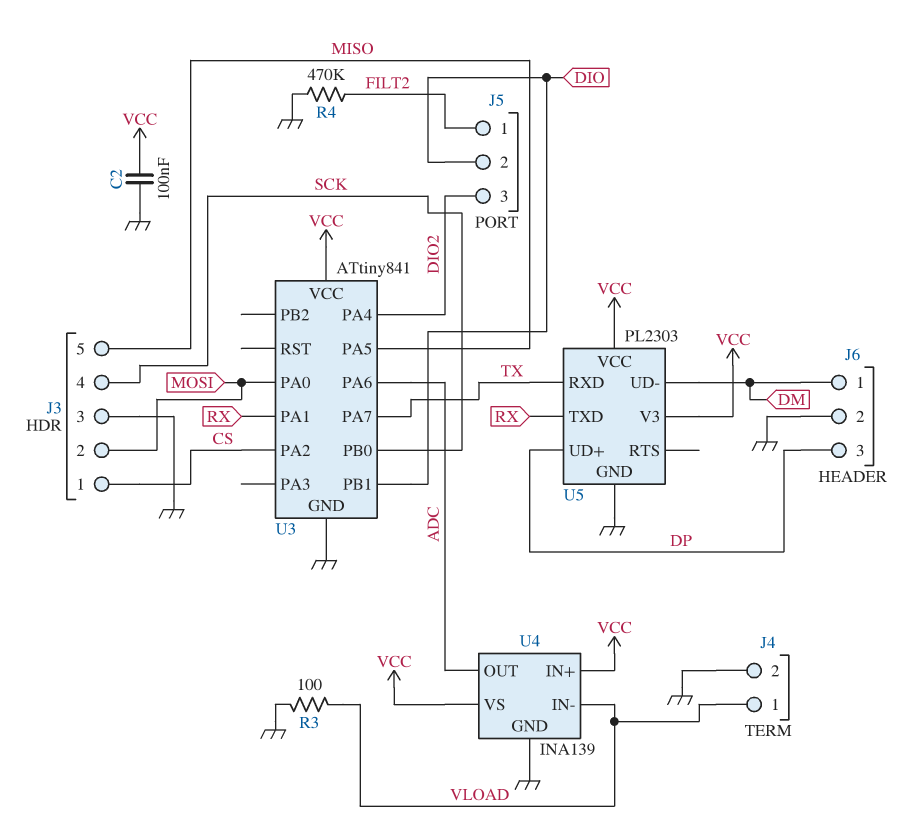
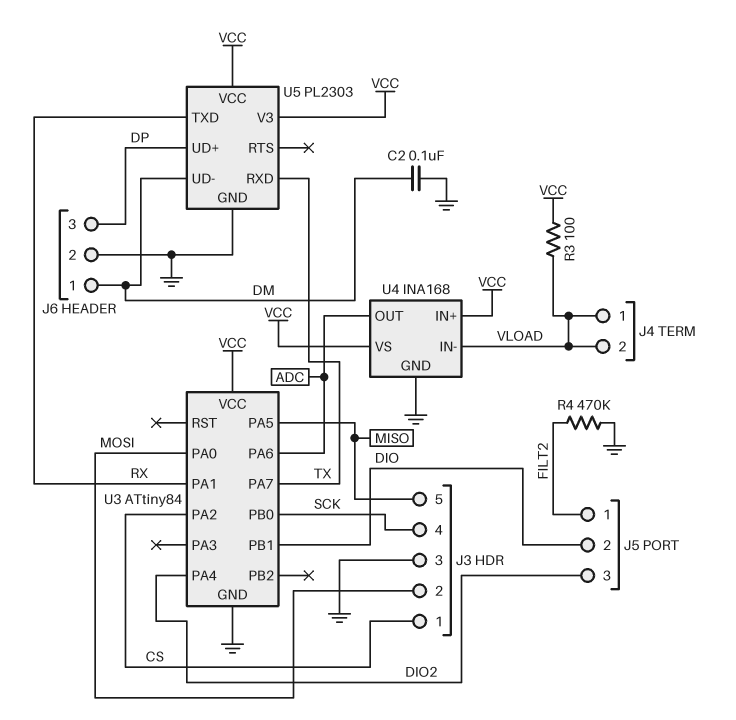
C2: 100nF (GND, VCC) -> 100nF (DM, GND)
J4 pin 2: GND -> VLOAD
R3: 100 (GND, VLOAD) -> 100 (VCC, VLOAD)
U3: ATtiny841 -> ATtiny84
U4: INA139 -> INA168

